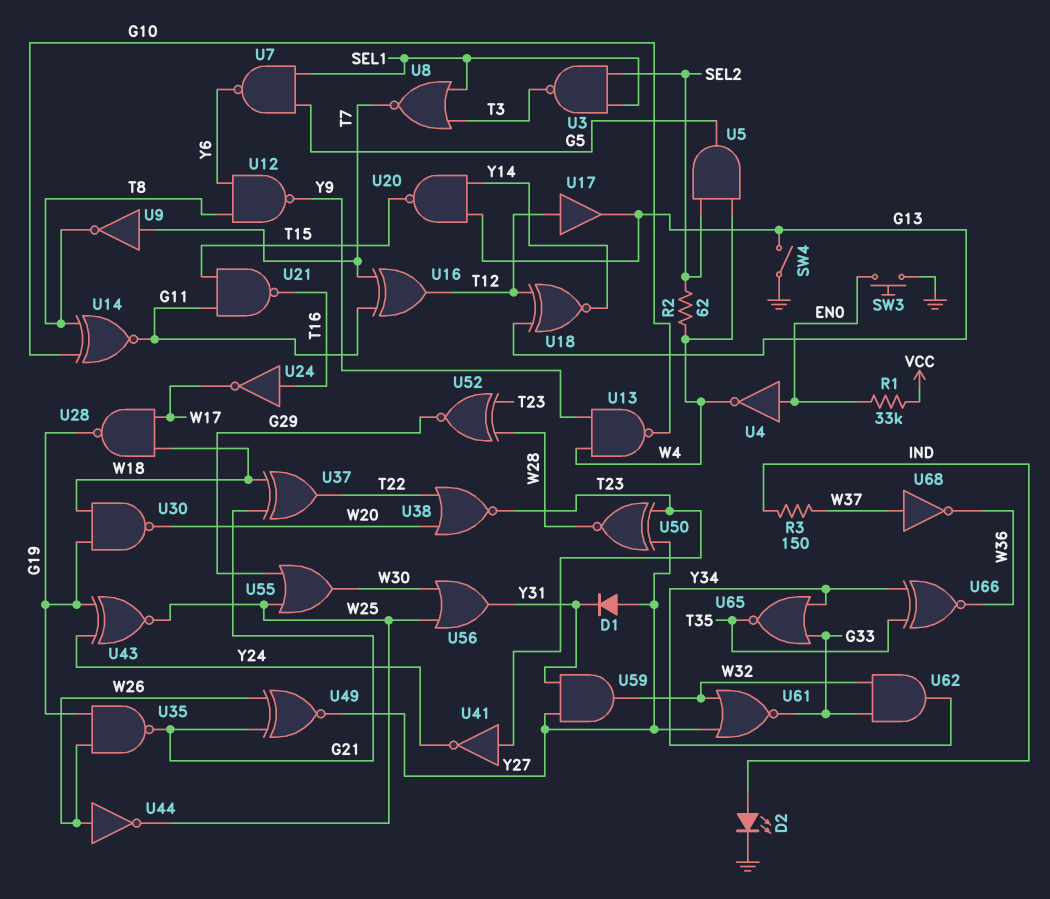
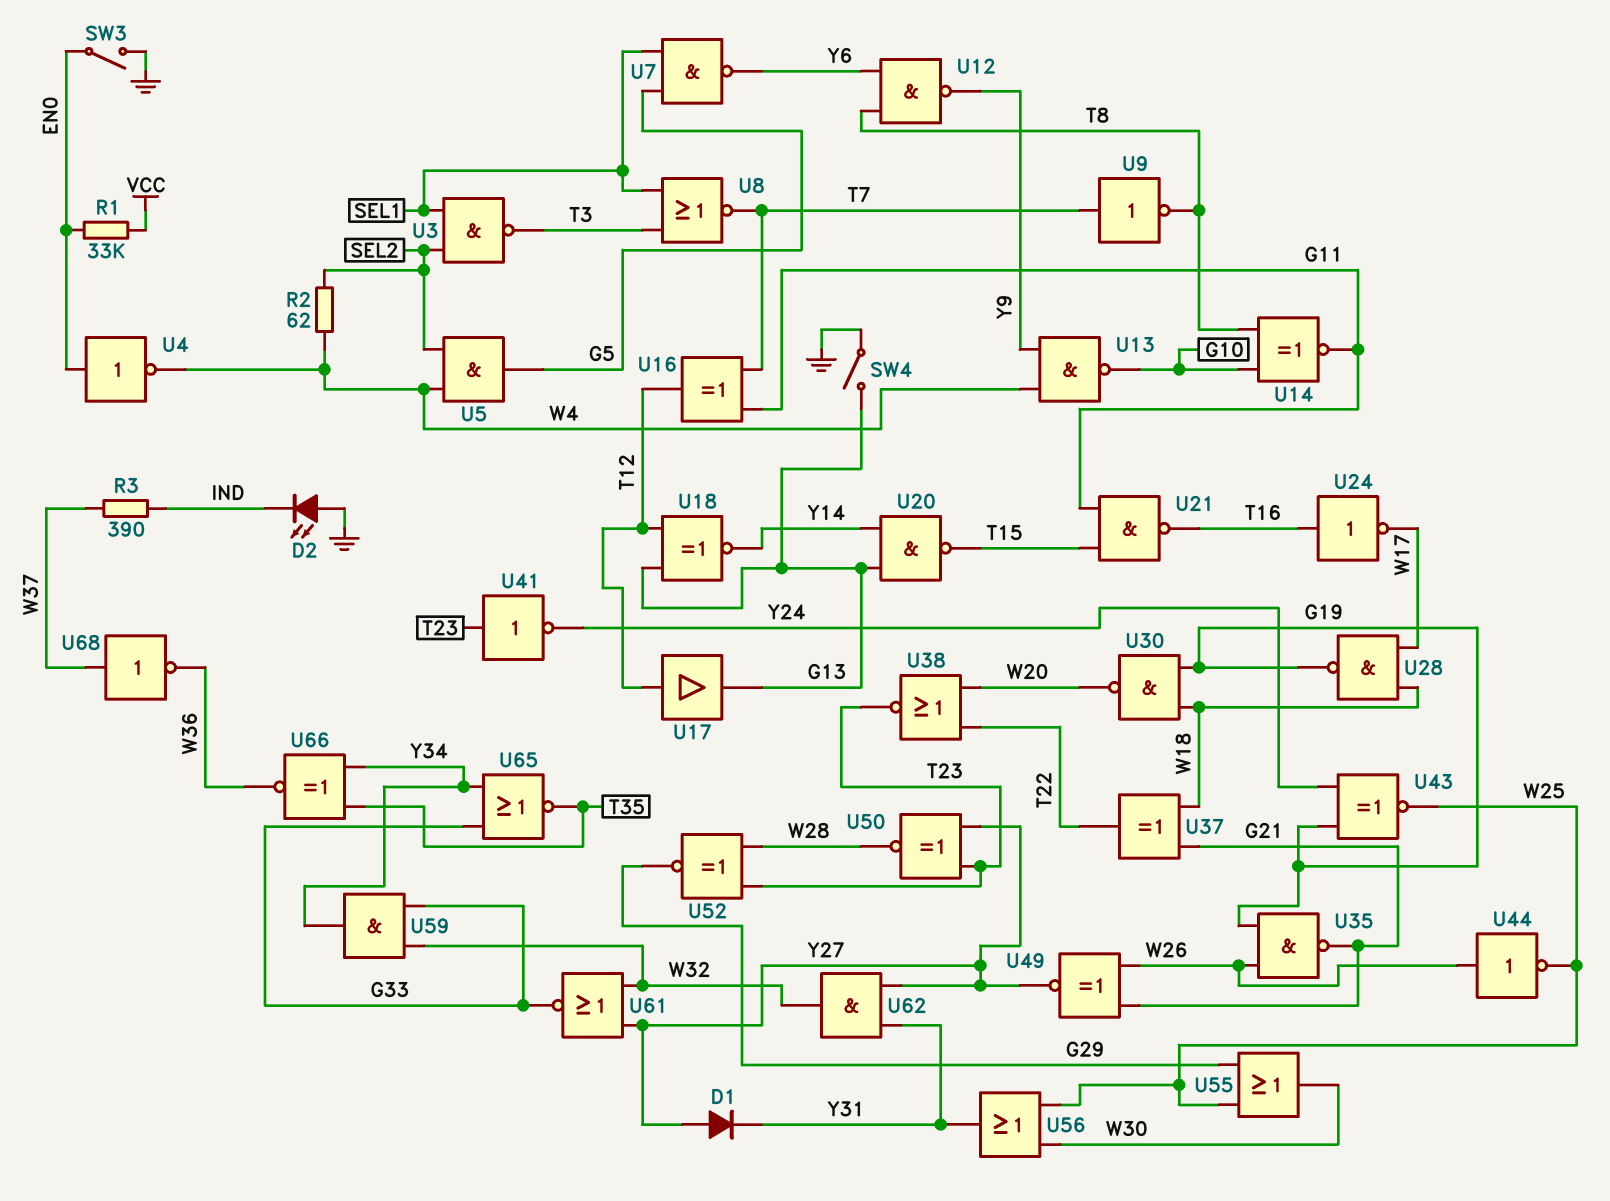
D2: LED (A IND, K GND) -> LED (A GND, K IND)
R3: 150 (IND, W37) -> 390 (IND, W37)
SW3: button (EN0, GND) -> switch (EN0, GND)
U59: AND (in Y27, in Y31, out W32) -> AND (in G33, in W32, out Y34)
U62: AND (in G33, in W32, out Y34) -> AND (in Y27, in Y31, out W32)

